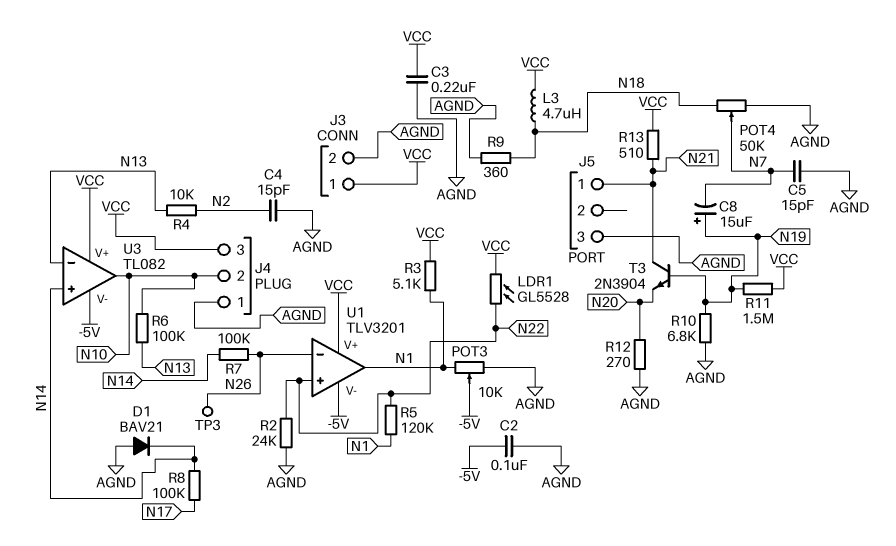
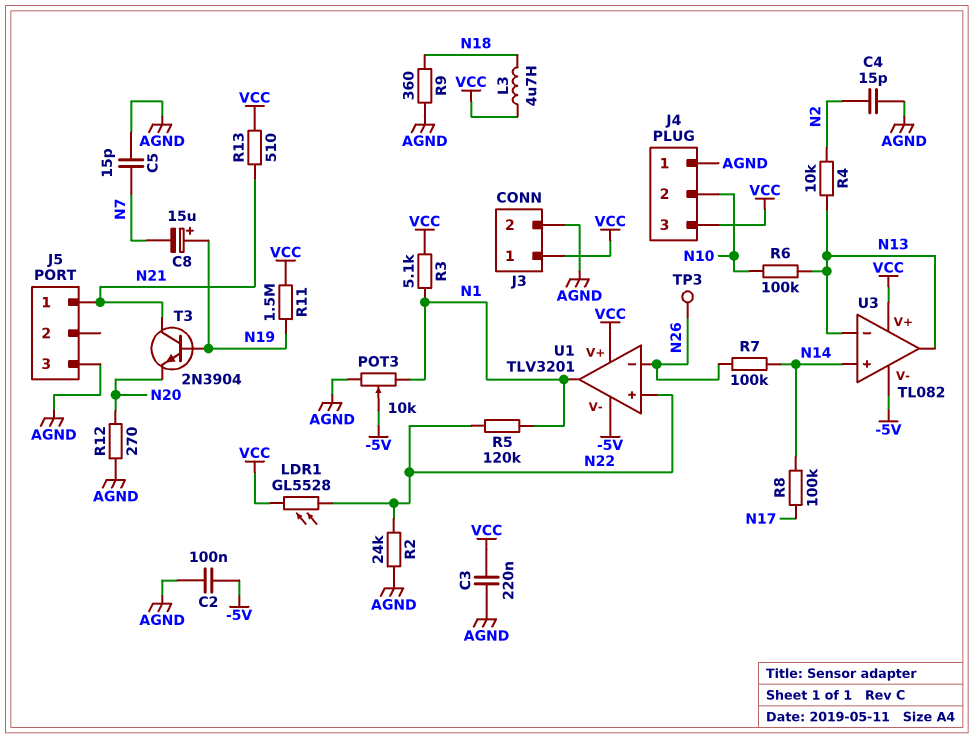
D1: diode BAV21 (A AGND, K N14) -> none
POT4: 50k (AGND, N18, wiper N7) -> none
R10: 6.8k (AGND, N19) -> none
U3 pin out: N10 -> N13

